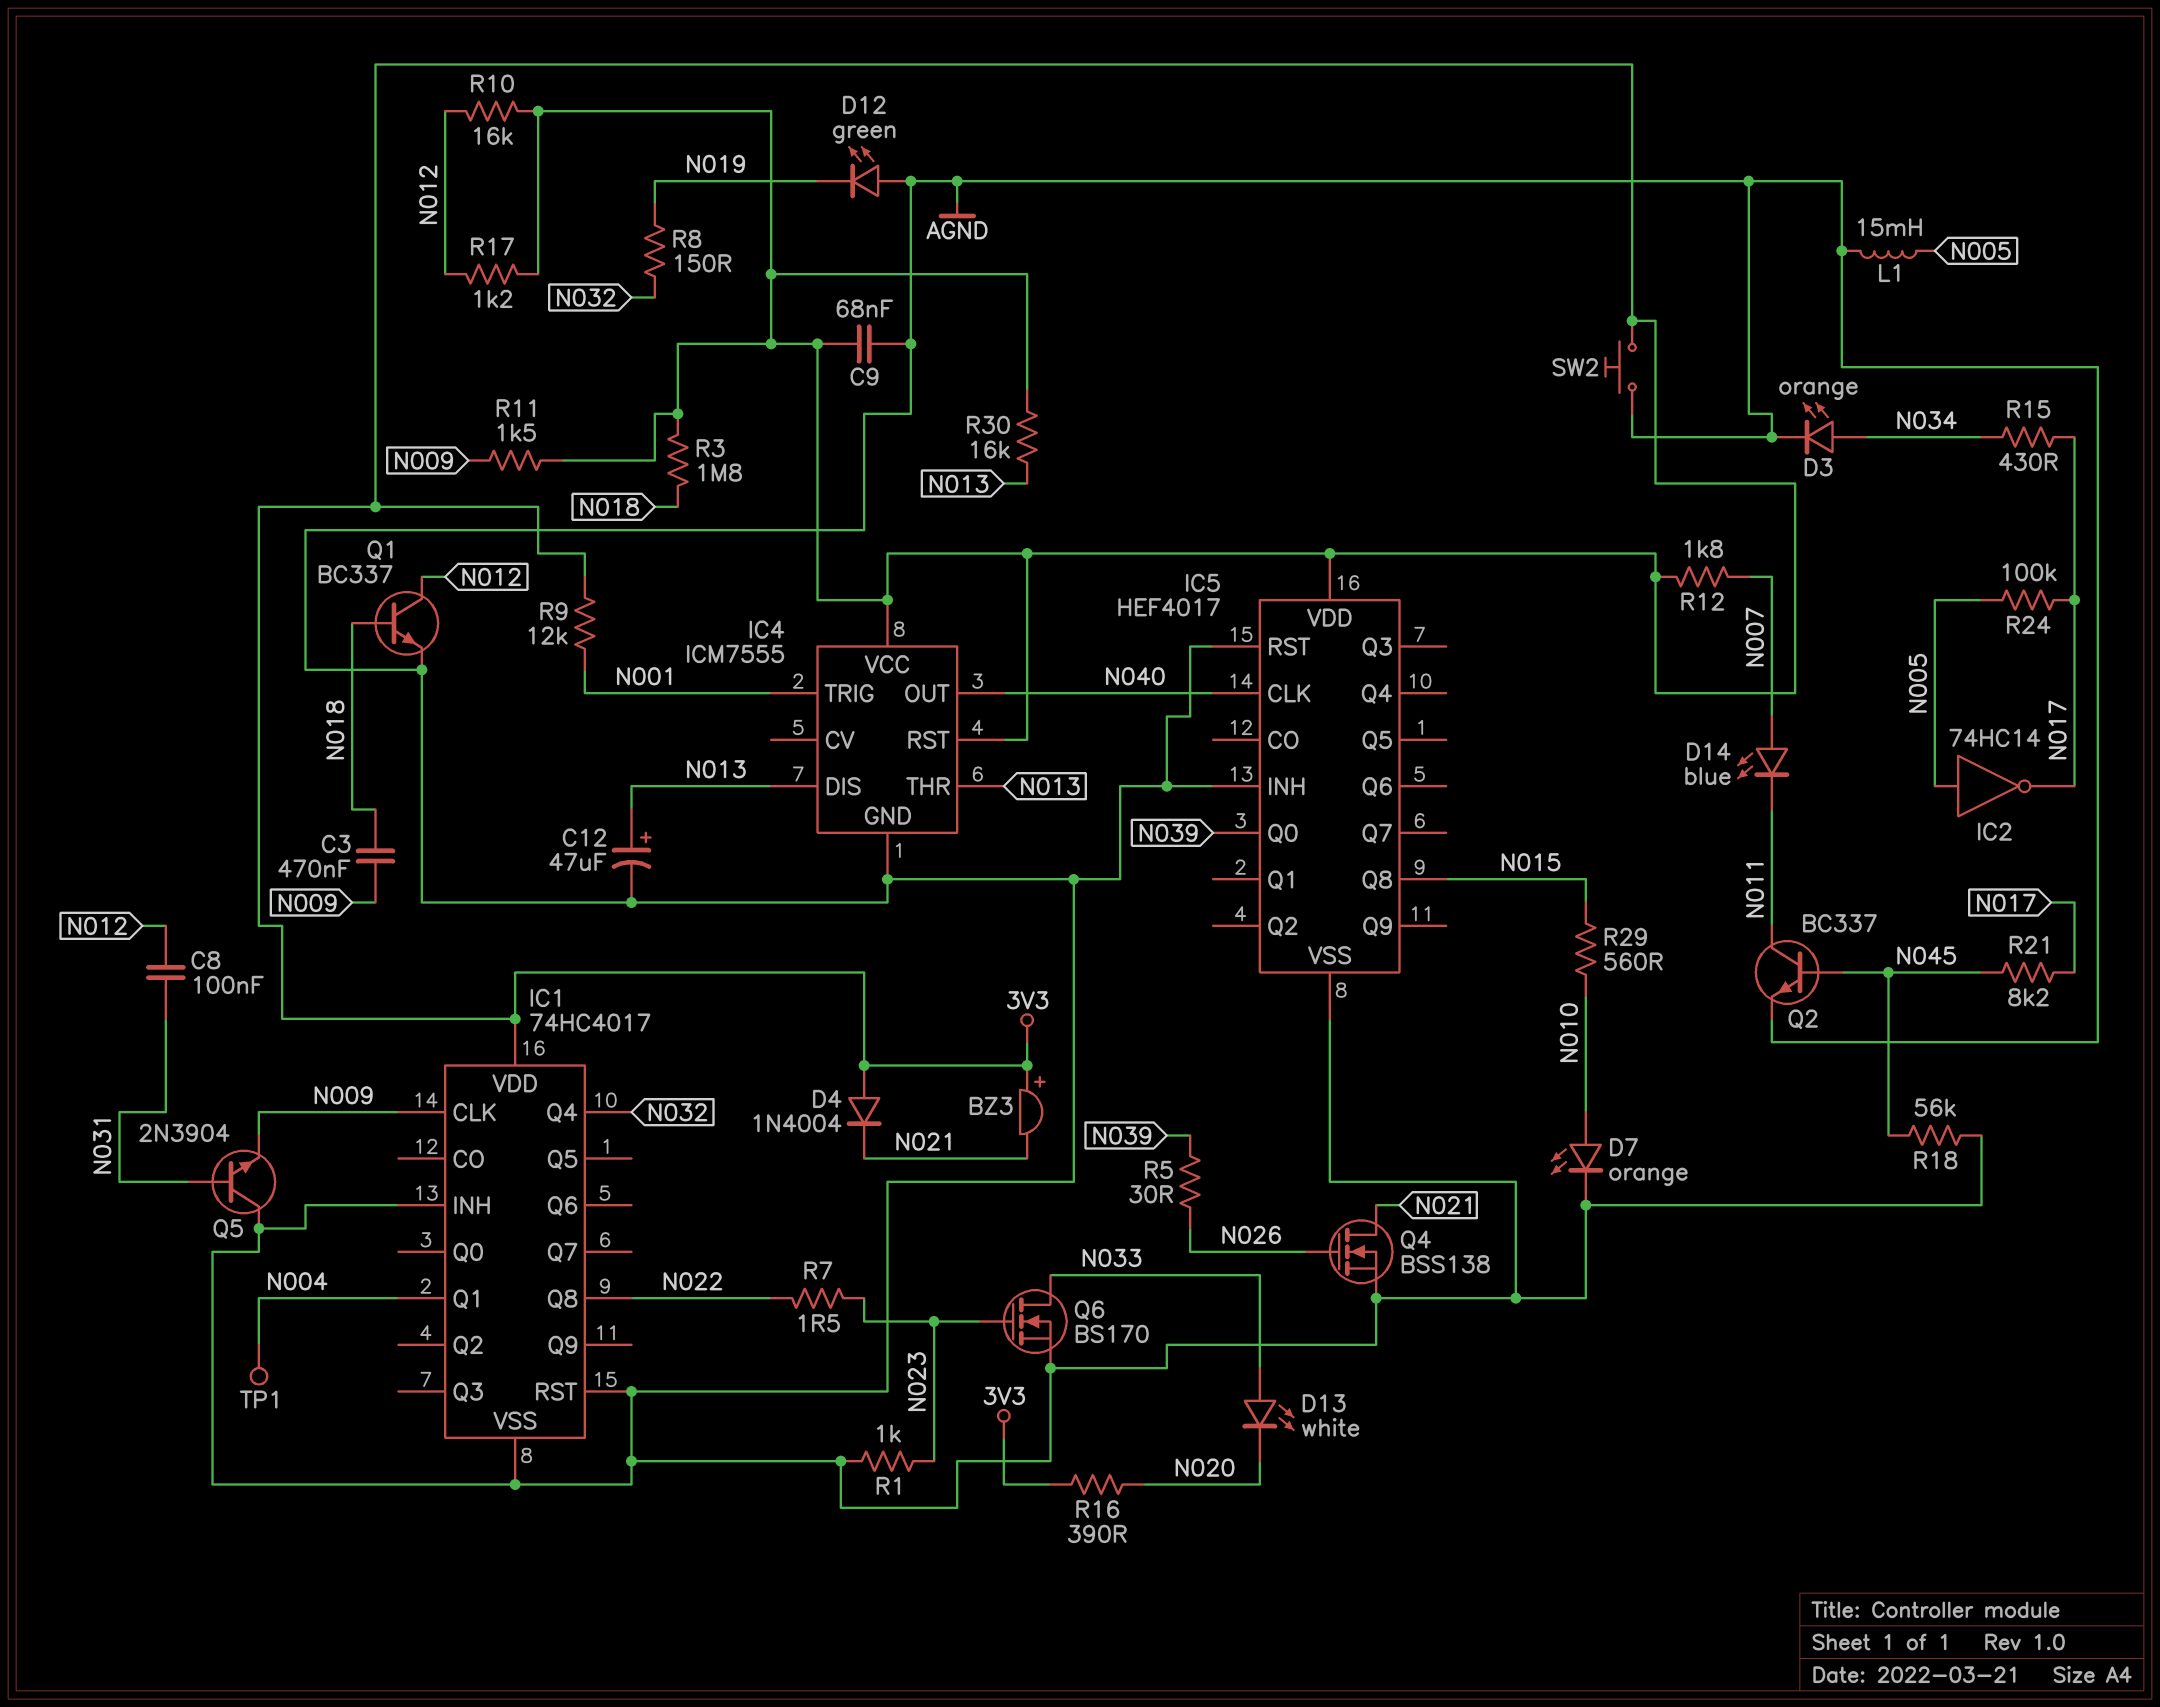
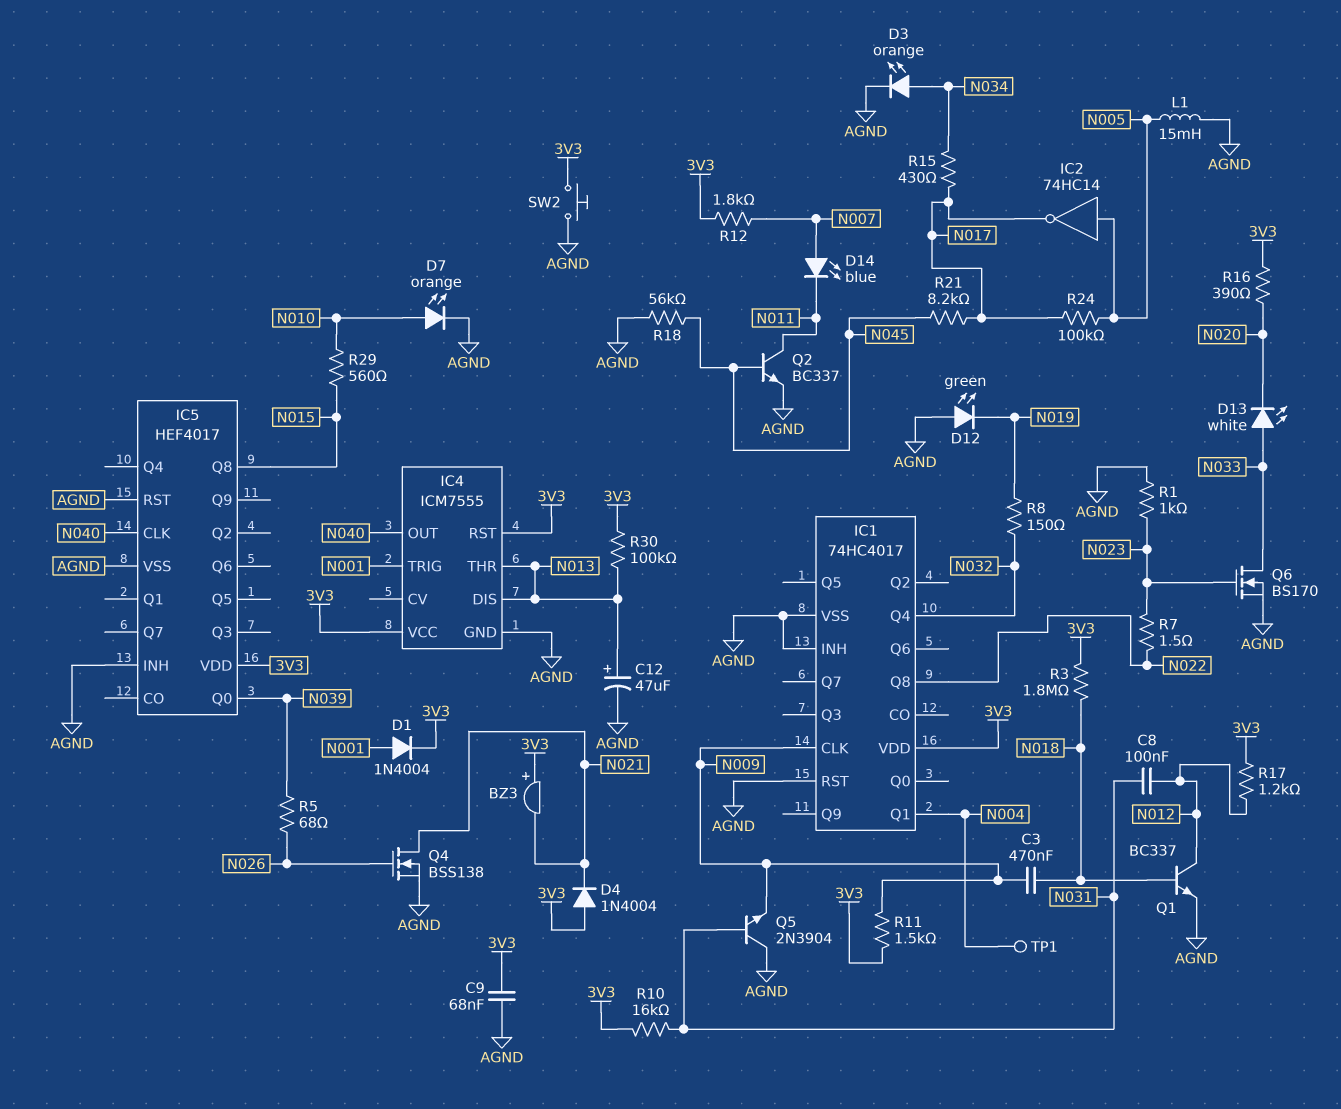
D1: none -> diode 1N4004 (A N001, K 3V3)
R5: 30 (N026, N039) -> 68 (N026, N039)
R9: 12k (3V3, N001) -> none
R10: 16k (3V3, N012) -> 16k (3V3, N031)
R30: 16k (3V3, N013) -> 100k (3V3, N013)

